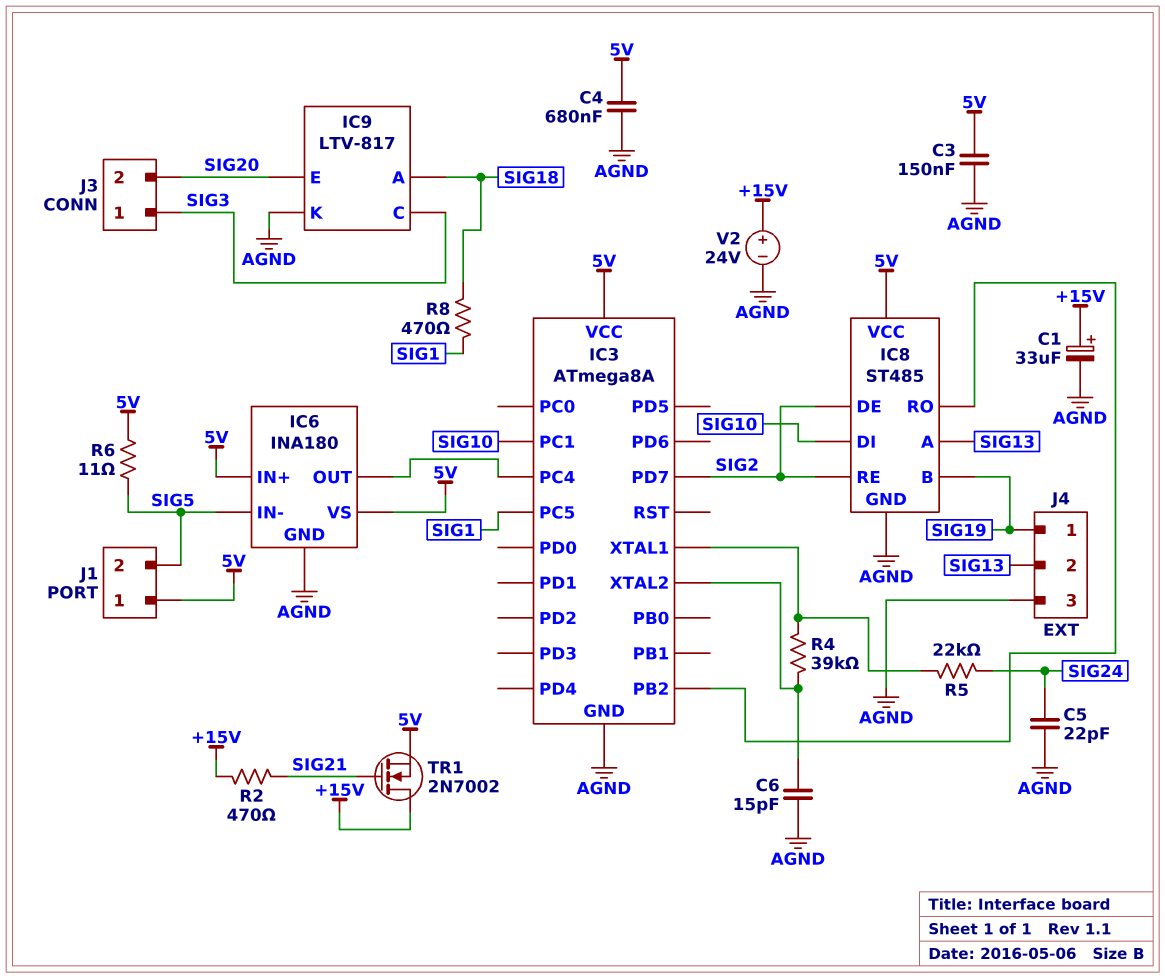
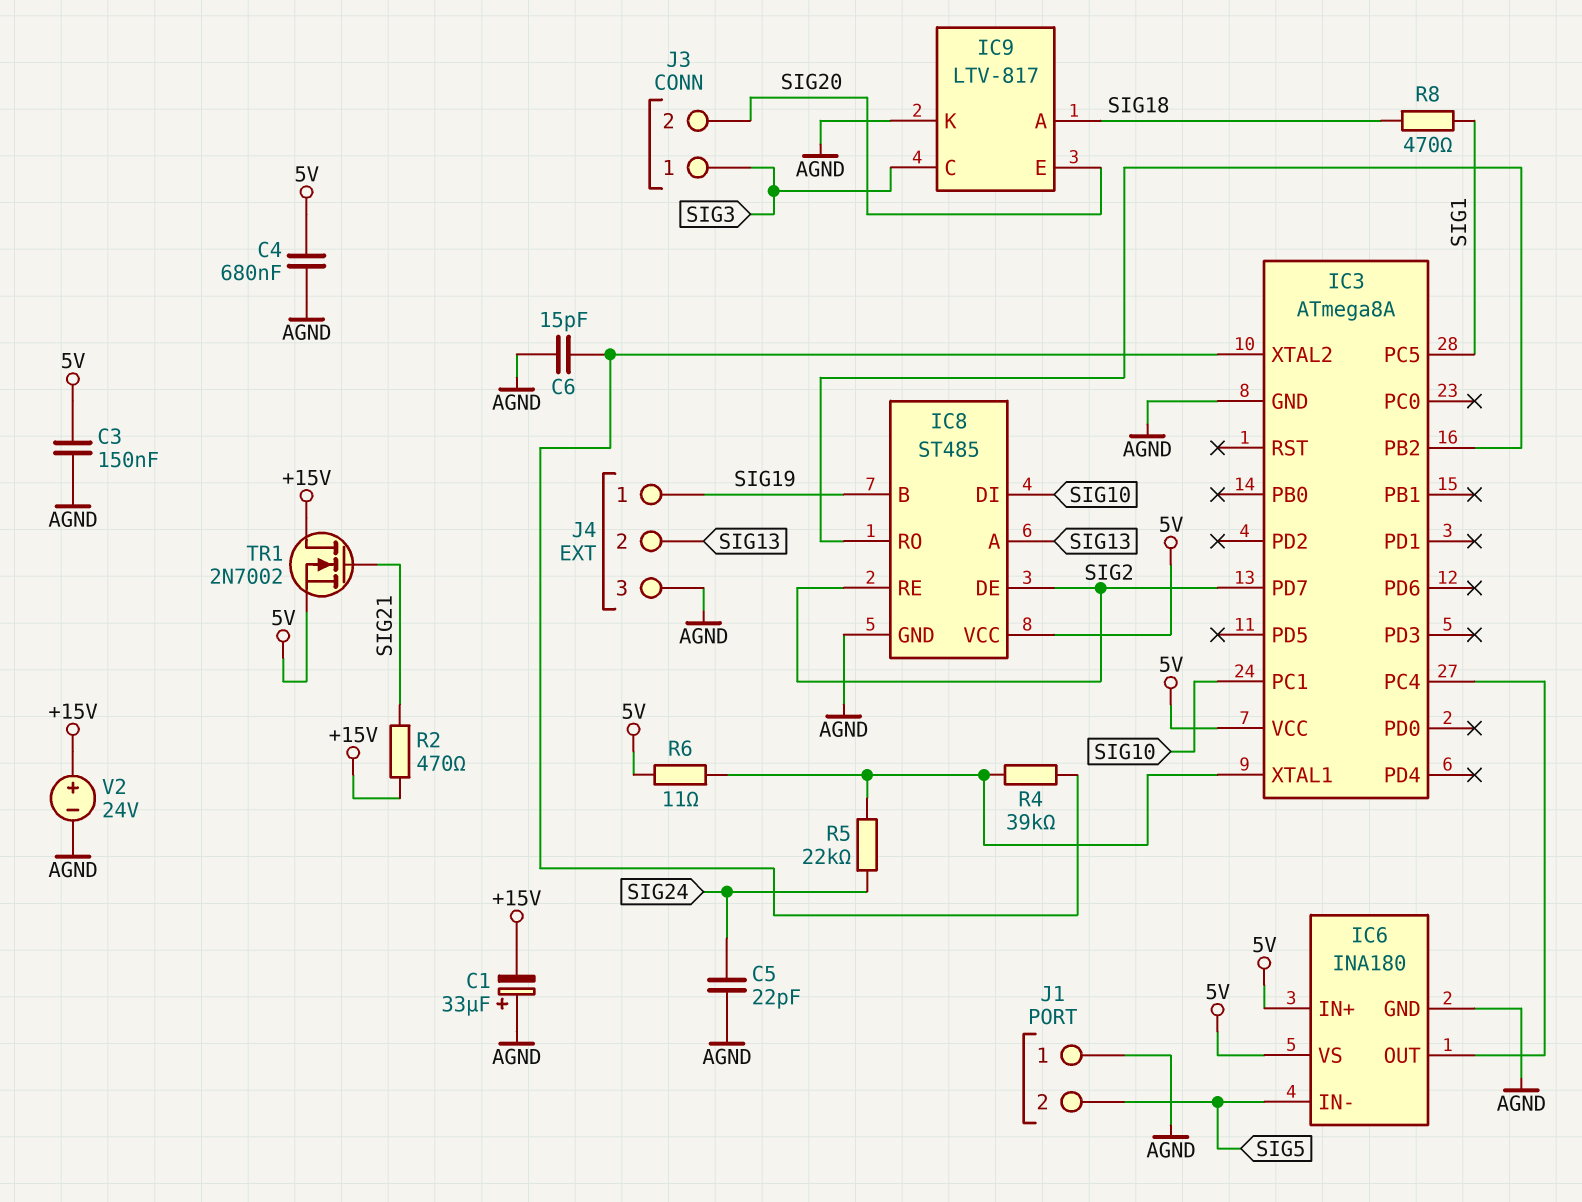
C1: 33uF (plus +15V, minus AGND) -> 33uF (plus AGND, minus +15V)
J1 pin 1: 5V -> AGND
R6: 11 (5V, SIG5) -> 11 (5V, IC3/XTAL1)

